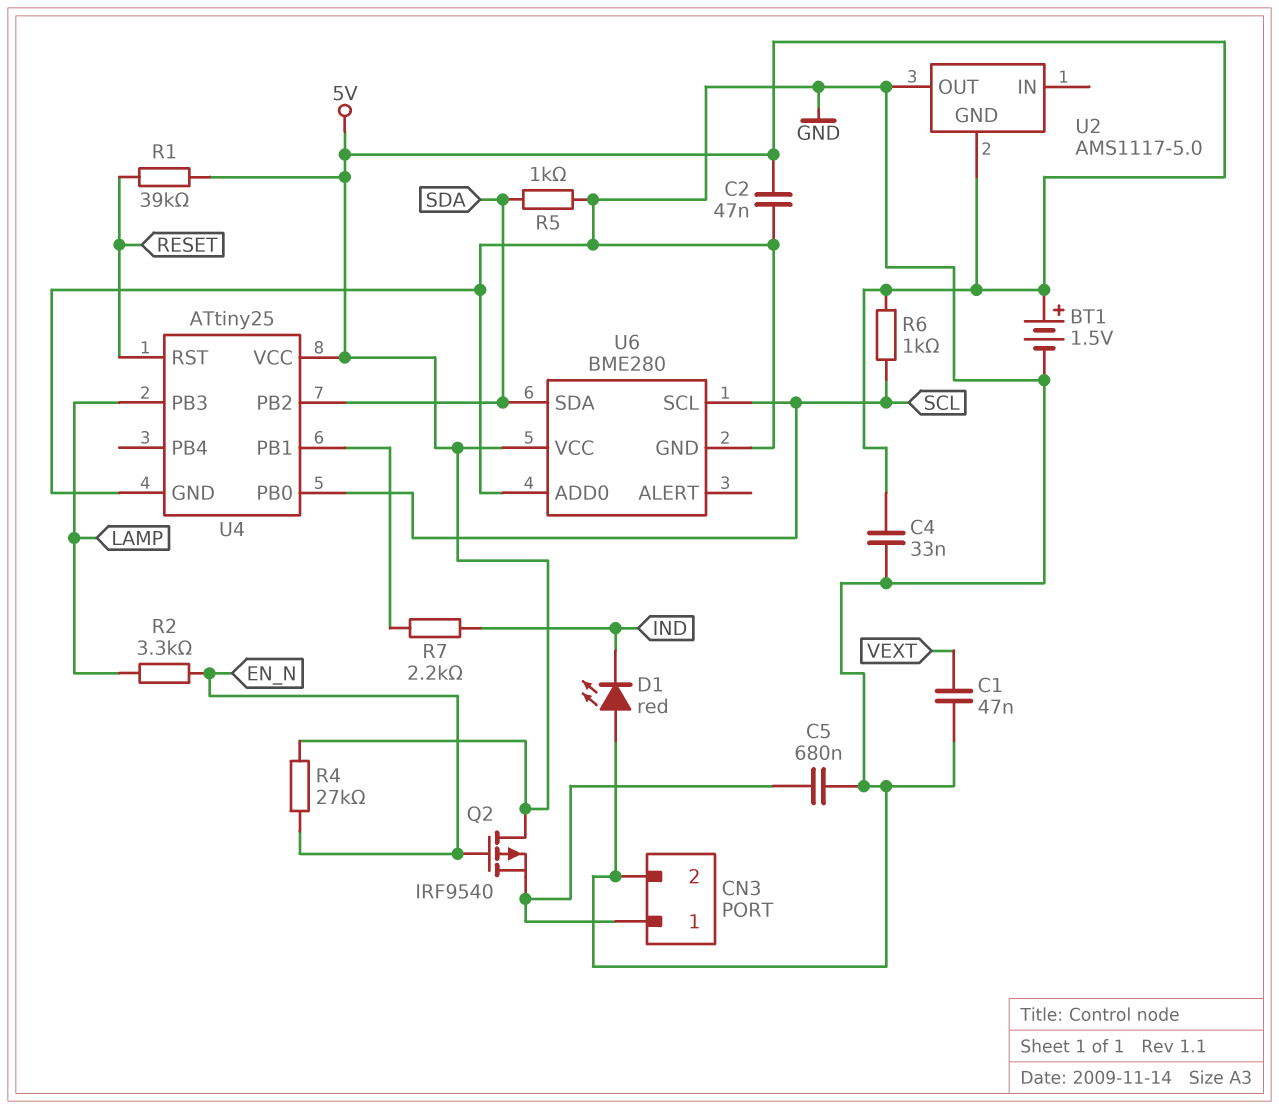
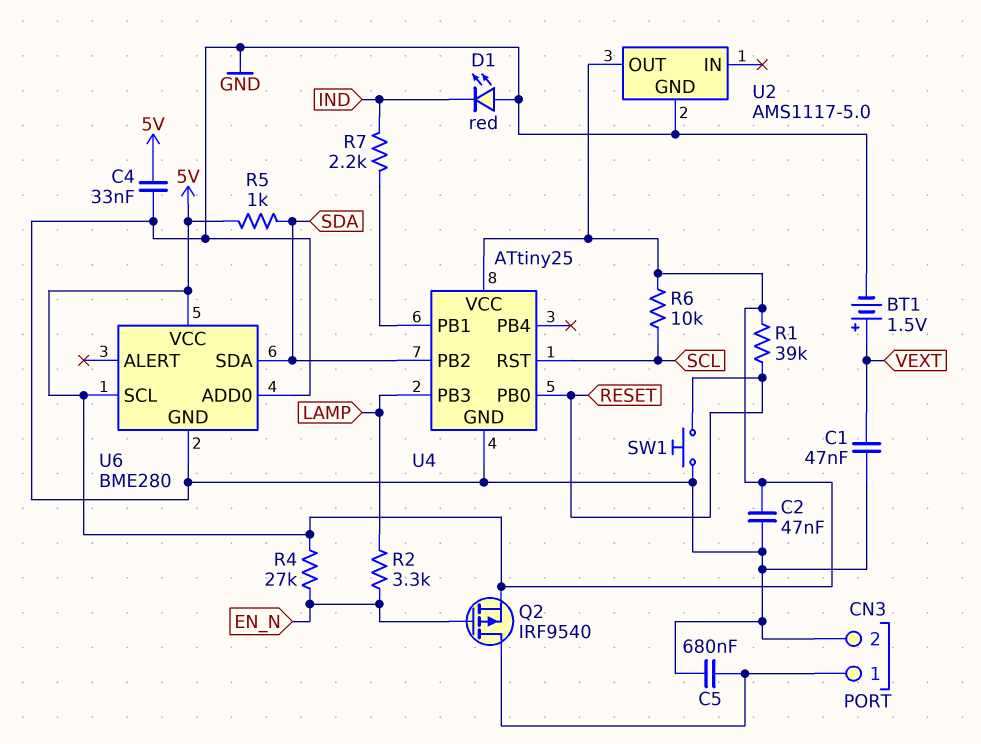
BT1: 1.5V (plus 5V, minus GND) -> 1.5V (plus VEXT, minus GND)
Q2: PMOS IRF9540 (G EN_N, D 5V, S CN3/1) -> PMOS IRF9540 (G EN_N, D CN3/1, S 5V)
R5: 1k (GND, SDA) -> 1k (5V, SDA)
R6: 1k (5V, SCL) -> 10k (5V, SCL)
SW1: none -> button (GND, RESET)
U2 pin GND: 5V -> GND
U2 pin OUT: GND -> 5V
U4 pin PB0: SCL -> RESET
U4 pin RST: RESET -> SCL
U6 pin SCL: SCL -> 5V

